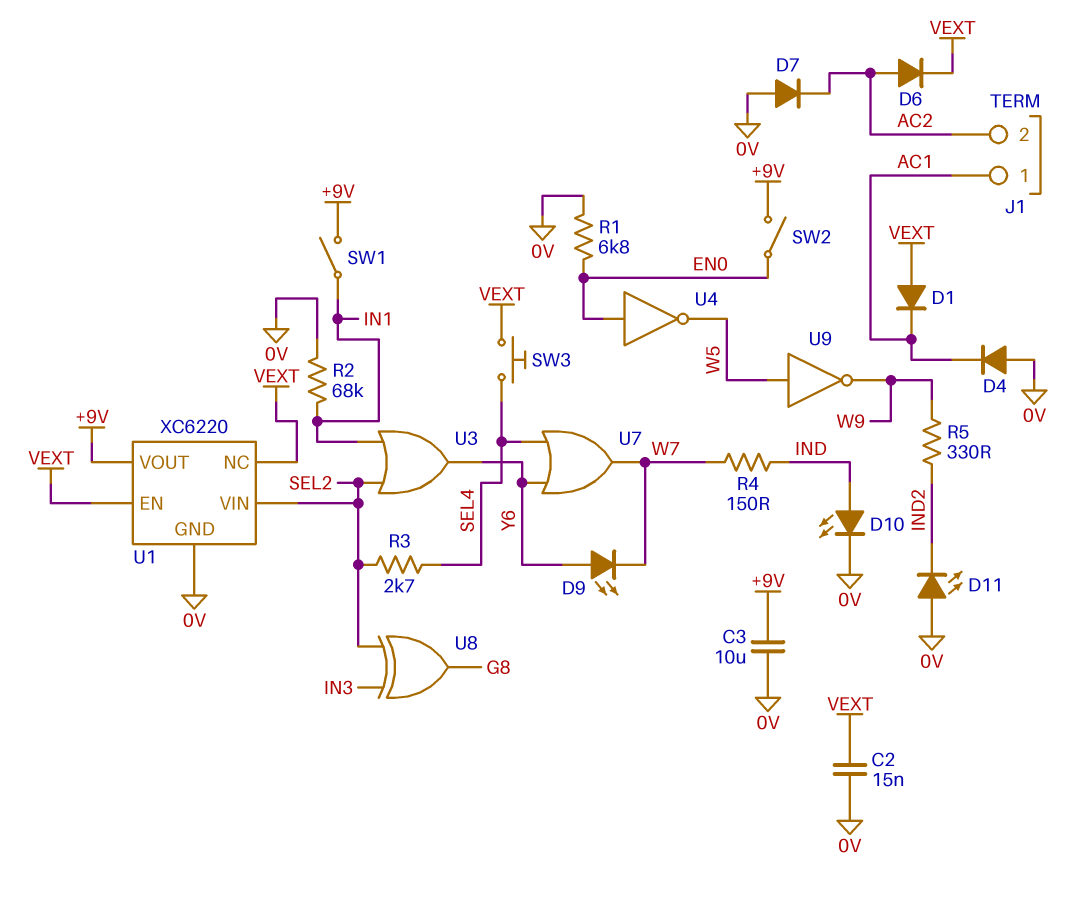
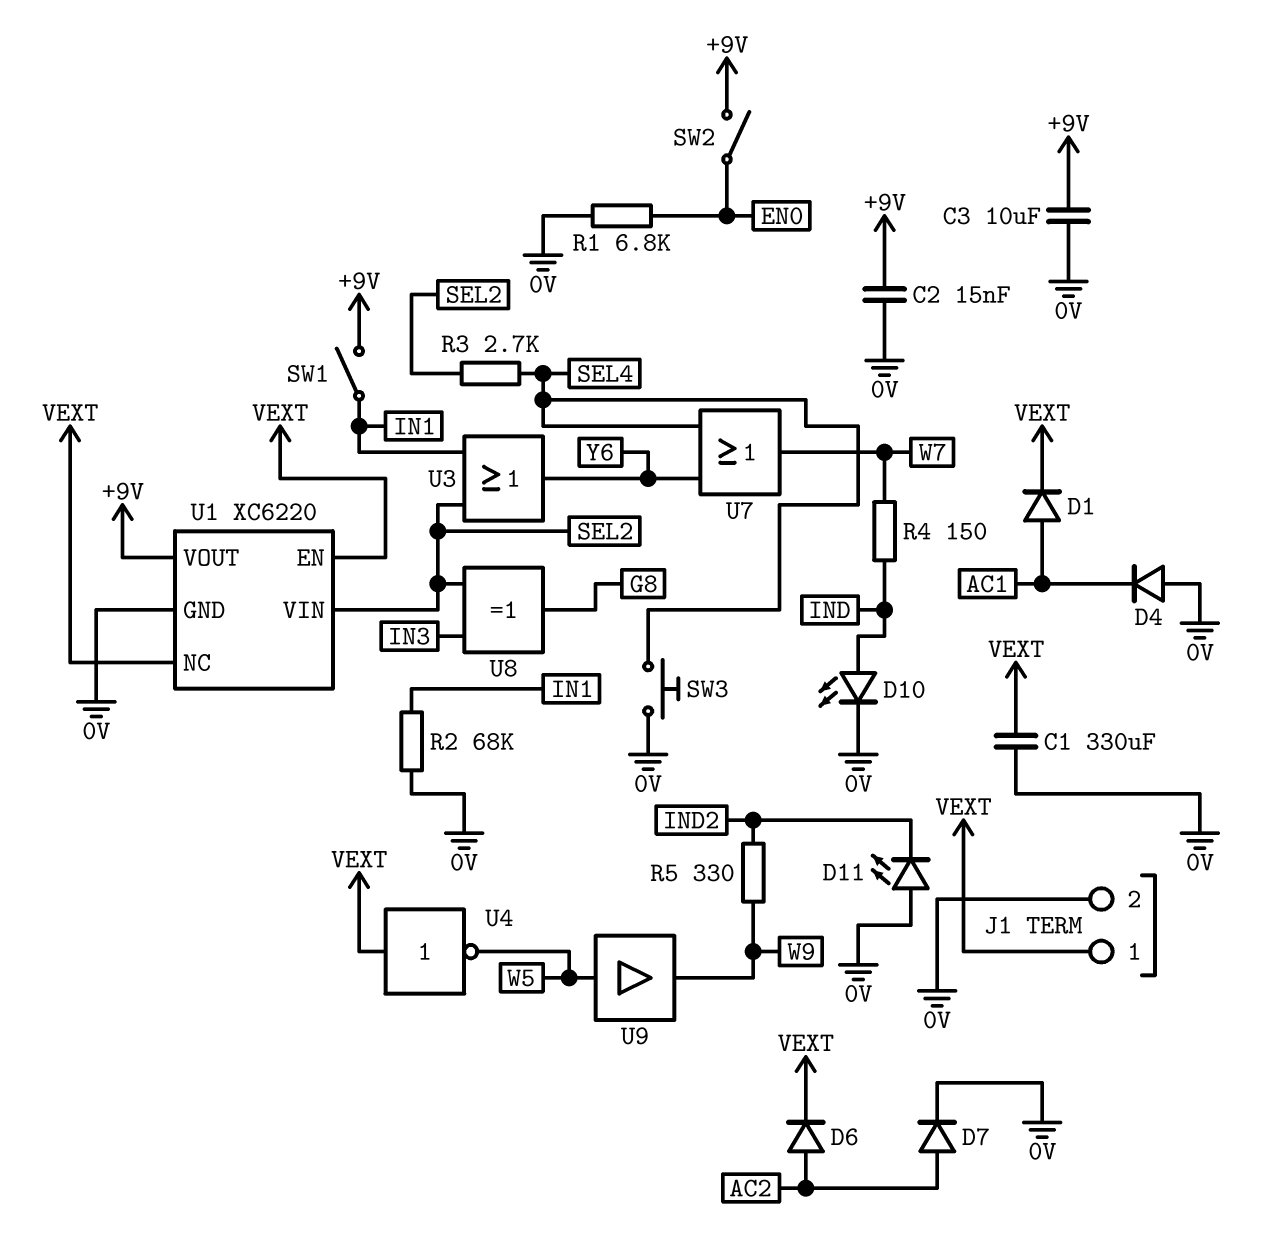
C1: none -> 330uF (0V, VEXT)
C2: 15nF (0V, VEXT) -> 15nF (+9V, 0V)
D1: diode (A VEXT, K AC1) -> diode (A AC1, K VEXT)
D7: diode (A 0V, K AC2) -> diode (A AC2, K 0V)
D9: LED (A Y6, K W7) -> none
J1 pin 1: AC1 -> VEXT
J1 pin 2: AC2 -> 0V
SW3: button (SEL4, VEXT) -> button (0V, SEL4)
U4: NOT (in EN0, out W5) -> NOT (in VEXT, out W5)
U9: NOT (in W5, out W9) -> buffer (in W5, out W9)

